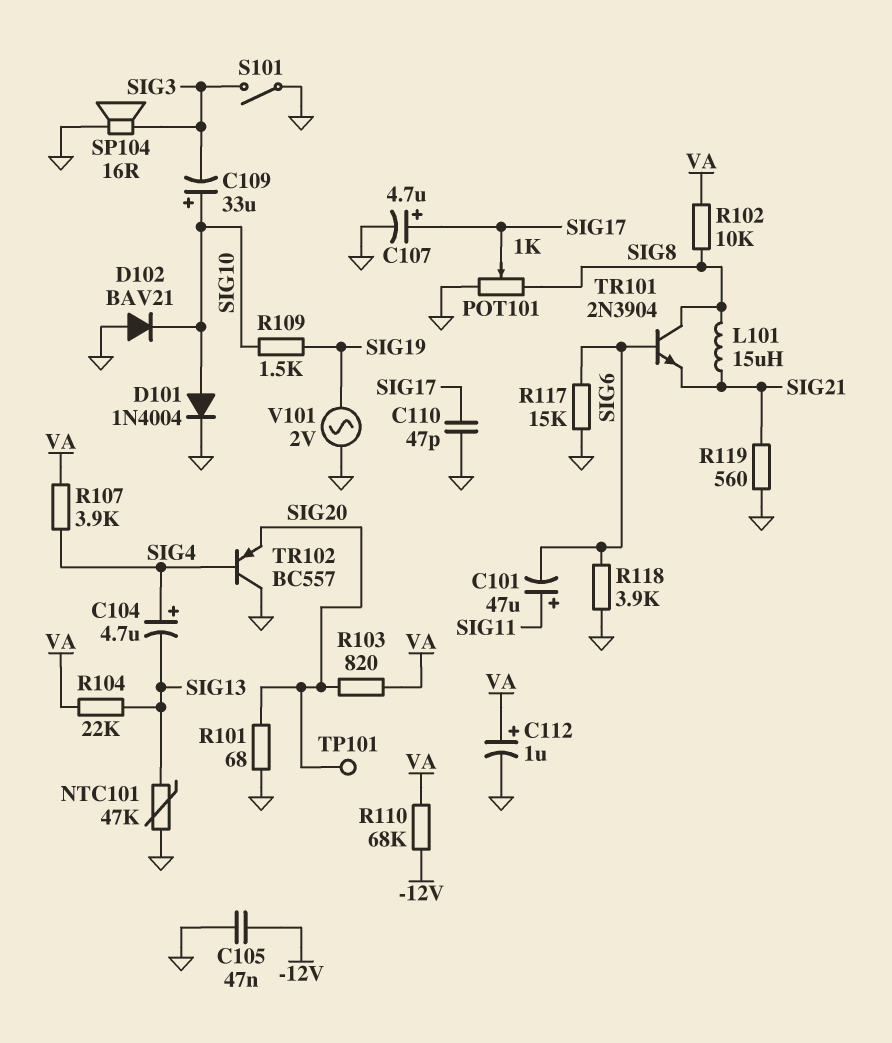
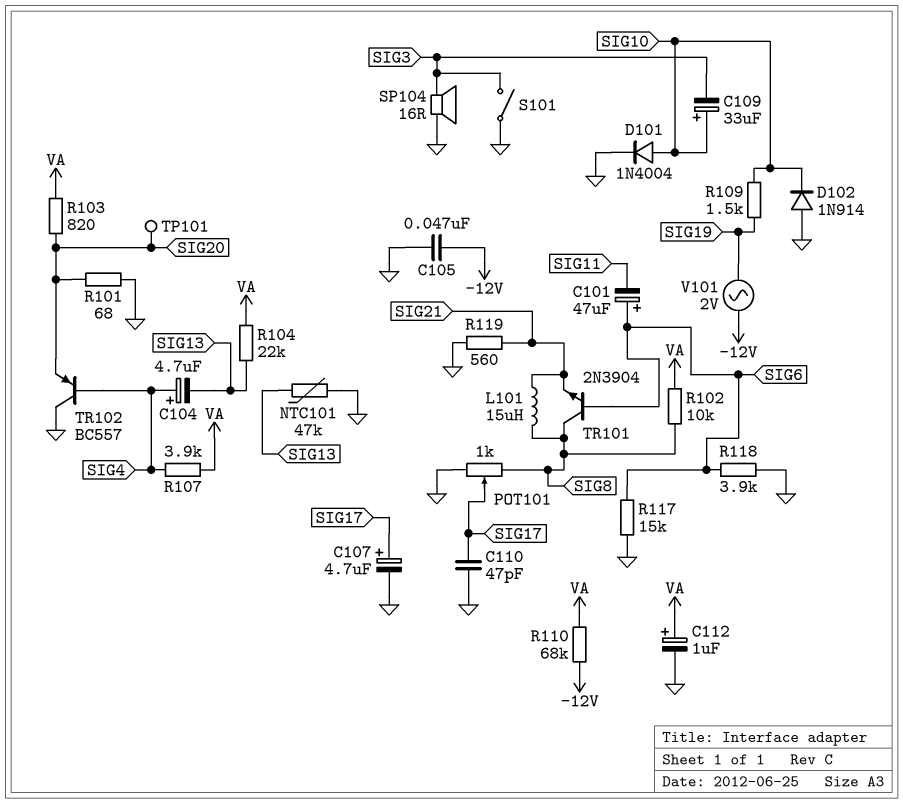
C101: 47uF (plus SIG11, minus SIG6) -> 47uF (plus SIG6, minus SIG11)
D102: diode BAV21 (A GND, K SIG10) -> diode 1N914 (A GND, K SIG10)
V101: AC 2V (GND, SIG19) -> AC 2V (-12V, SIG19)

